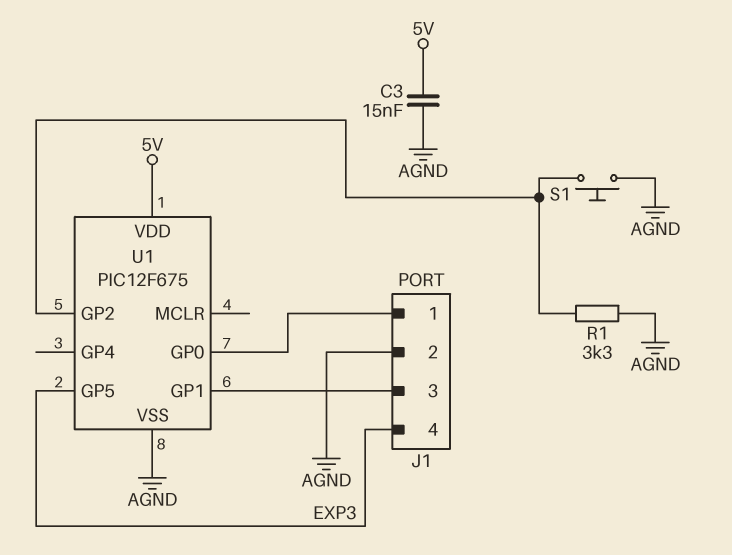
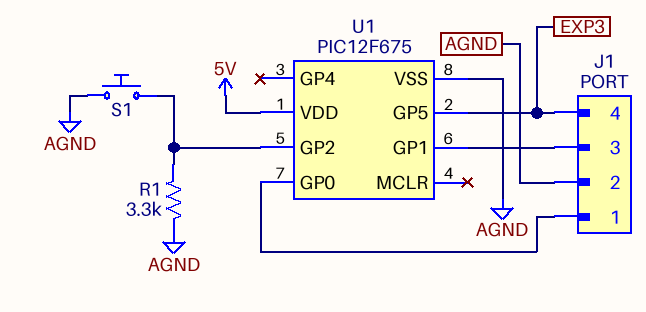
C3: 15nF (5V, AGND) -> none

